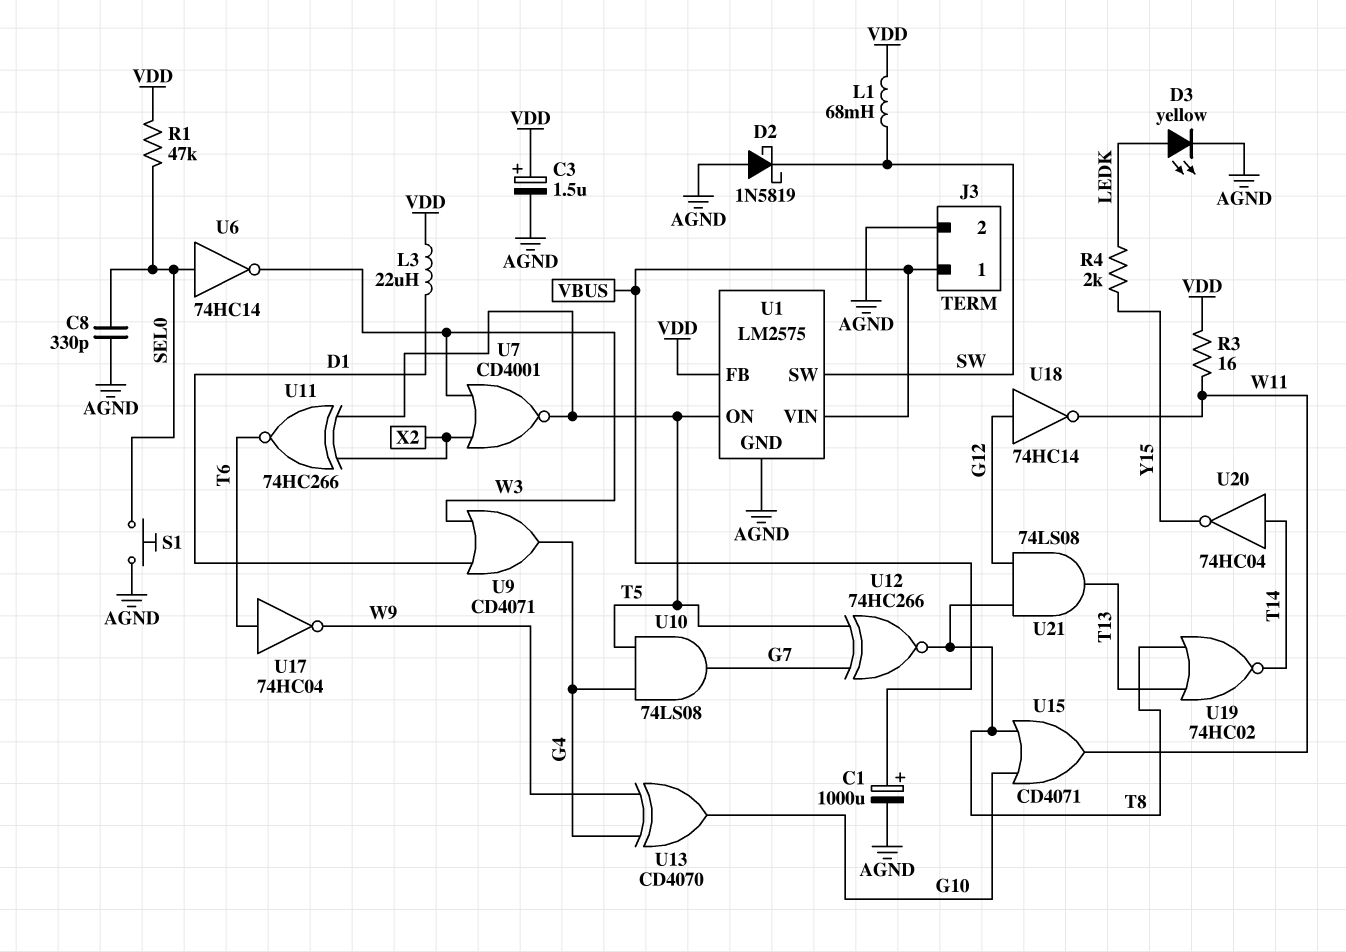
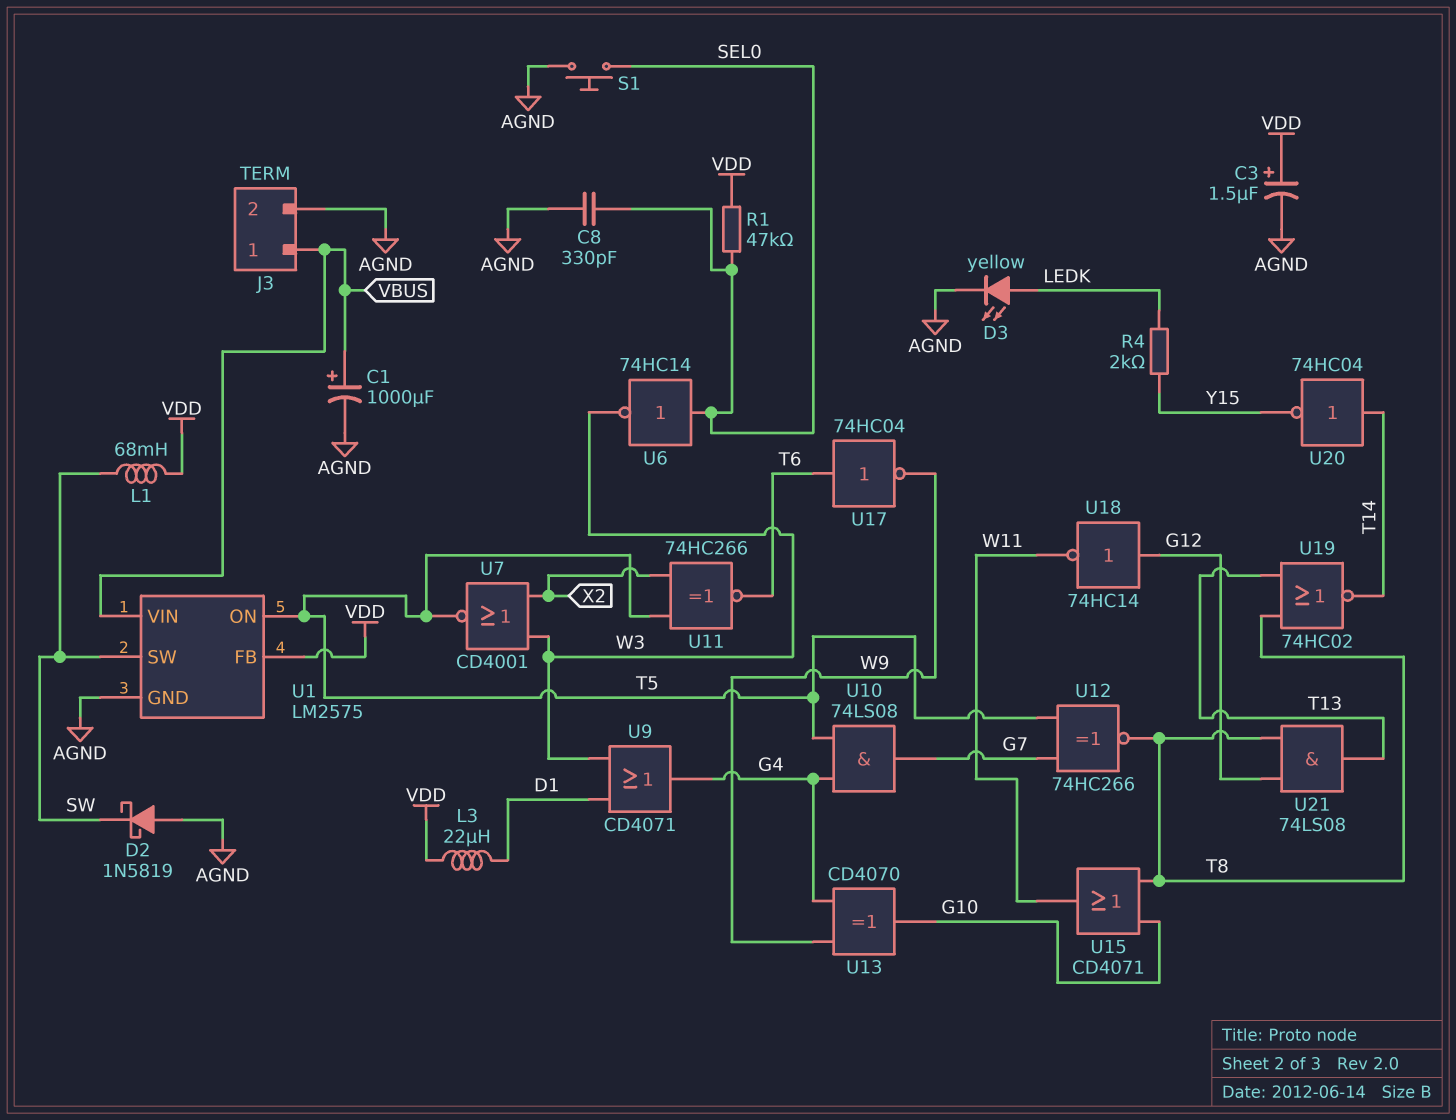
R3: 16 (VDD, W11) -> none

